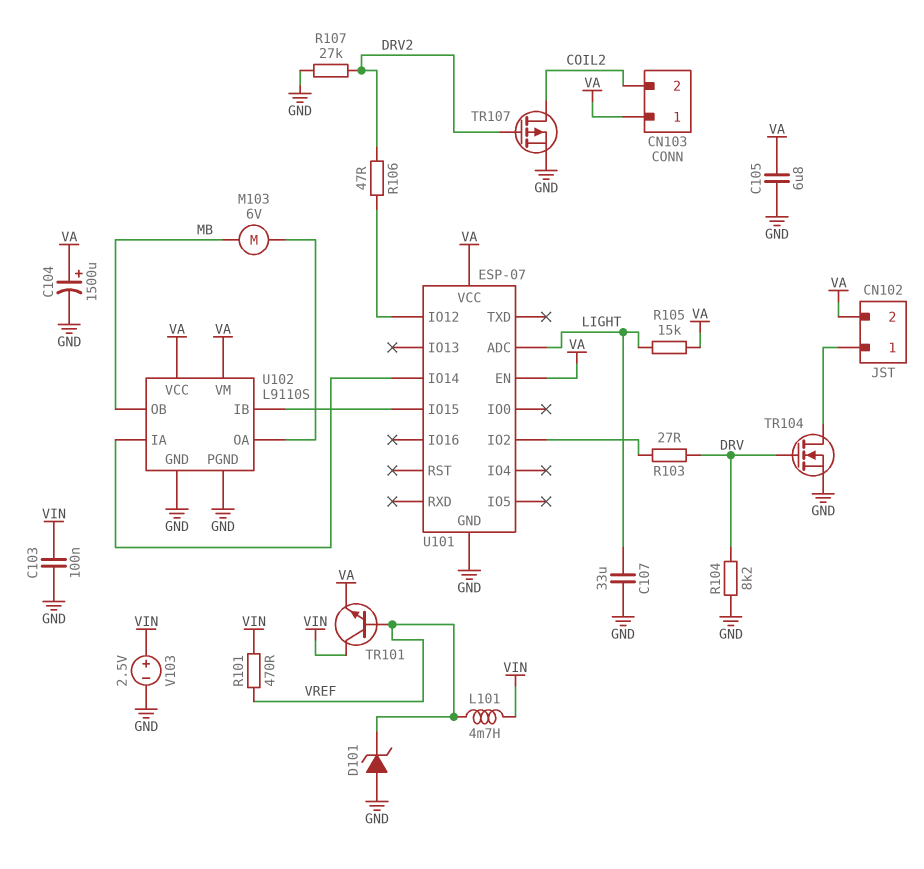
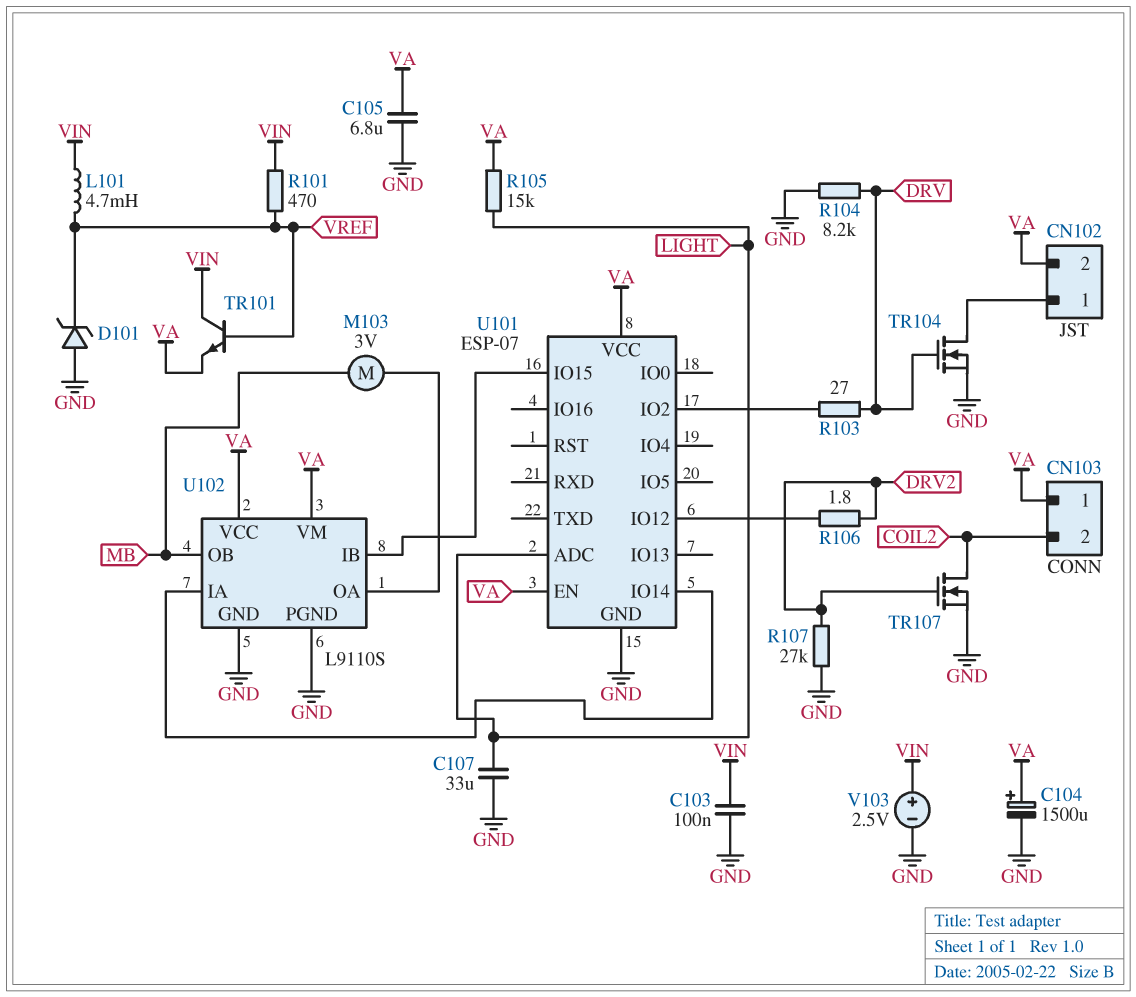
M103: motor 6V (MB, U102/OA) -> motor 3V (MB, U102/OA)
R106: 47 (DRV2, U101/IO12) -> 1.8 (DRV2, U101/IO12)
TR107: PMOS (G DRV2, D COIL2, S GND) -> NMOS (G DRV2, D COIL2, S GND)

